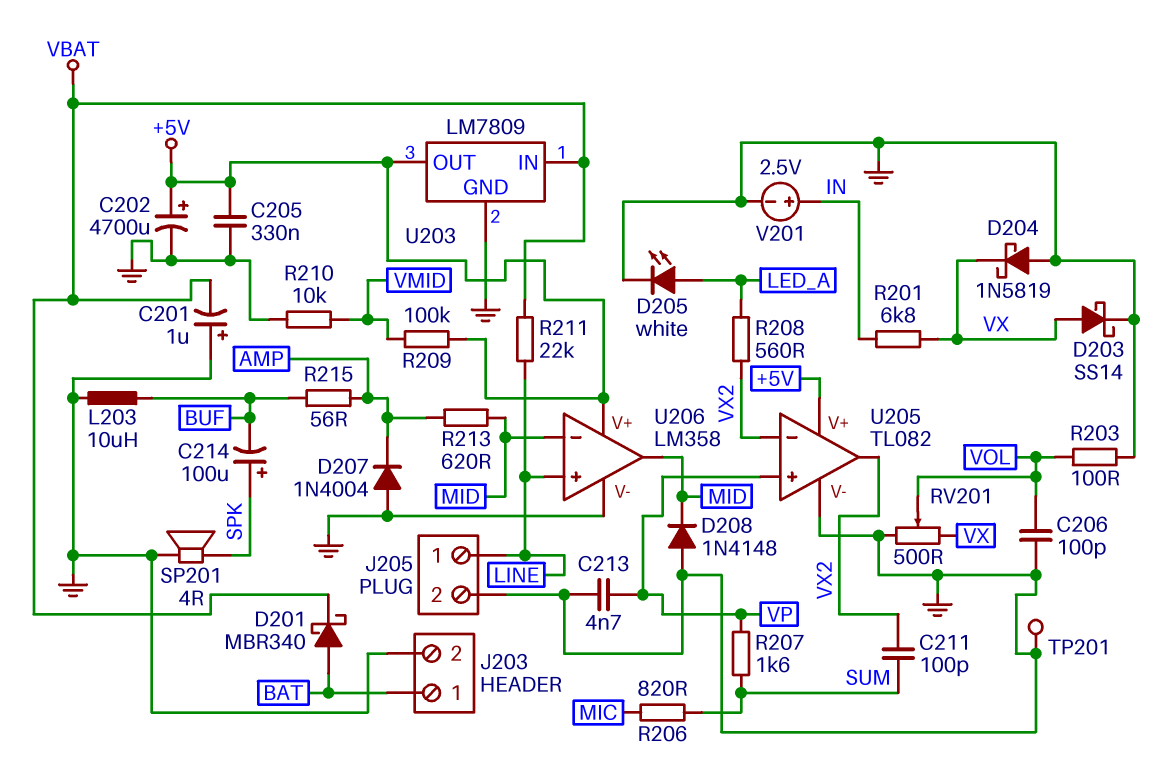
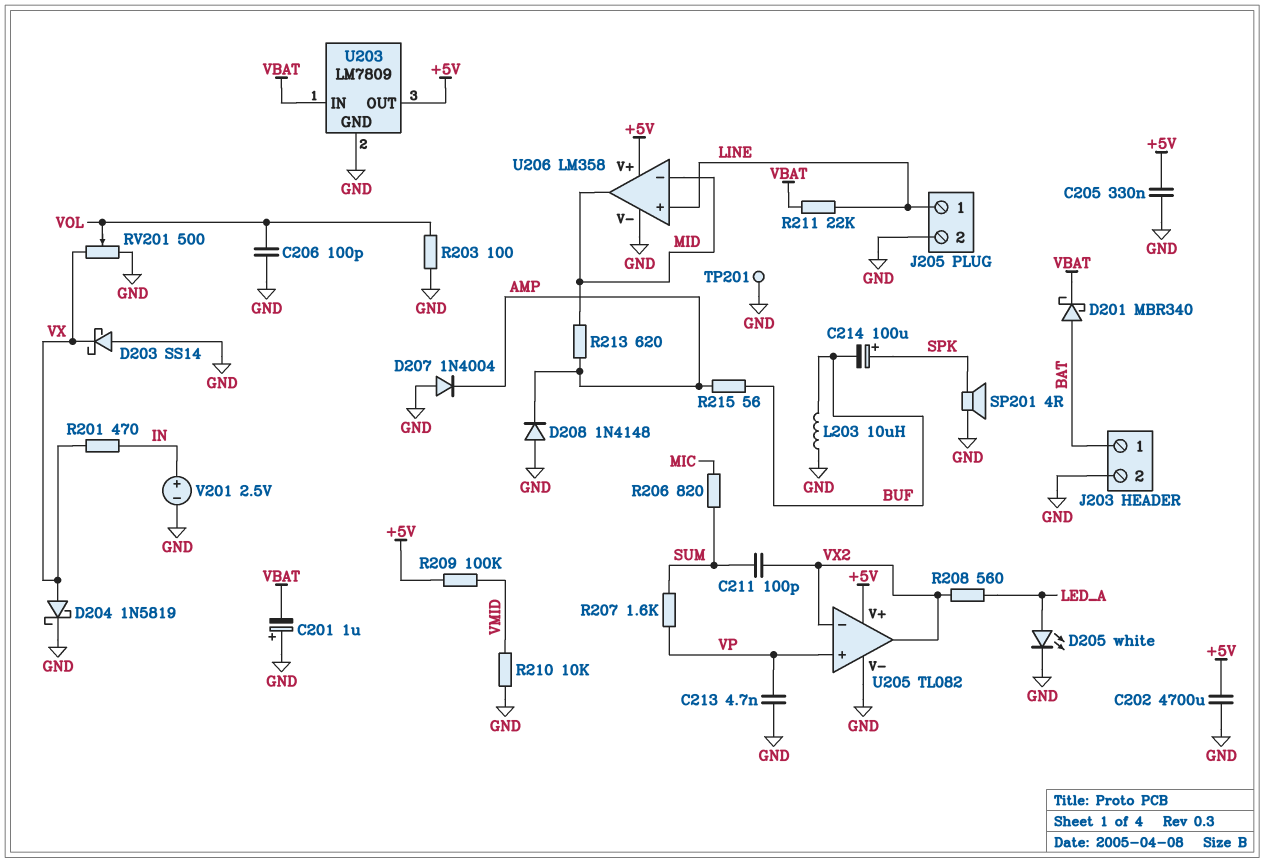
C202: 4700uF (plus +5V, minus GND) -> 4700uF (+5V, GND)
D203: schottky SS14 (A VX, K GND) -> schottky SS14 (A GND, K VX)
D204: schottky 1N5819 (A GND, K VX) -> schottky 1N5819 (A VX, K GND)
D208: diode 1N4148 (A GND, K MID) -> diode 1N4148 (A GND, K AMP)
R201: 6.8k (IN, VX) -> 470 (IN, VX)

